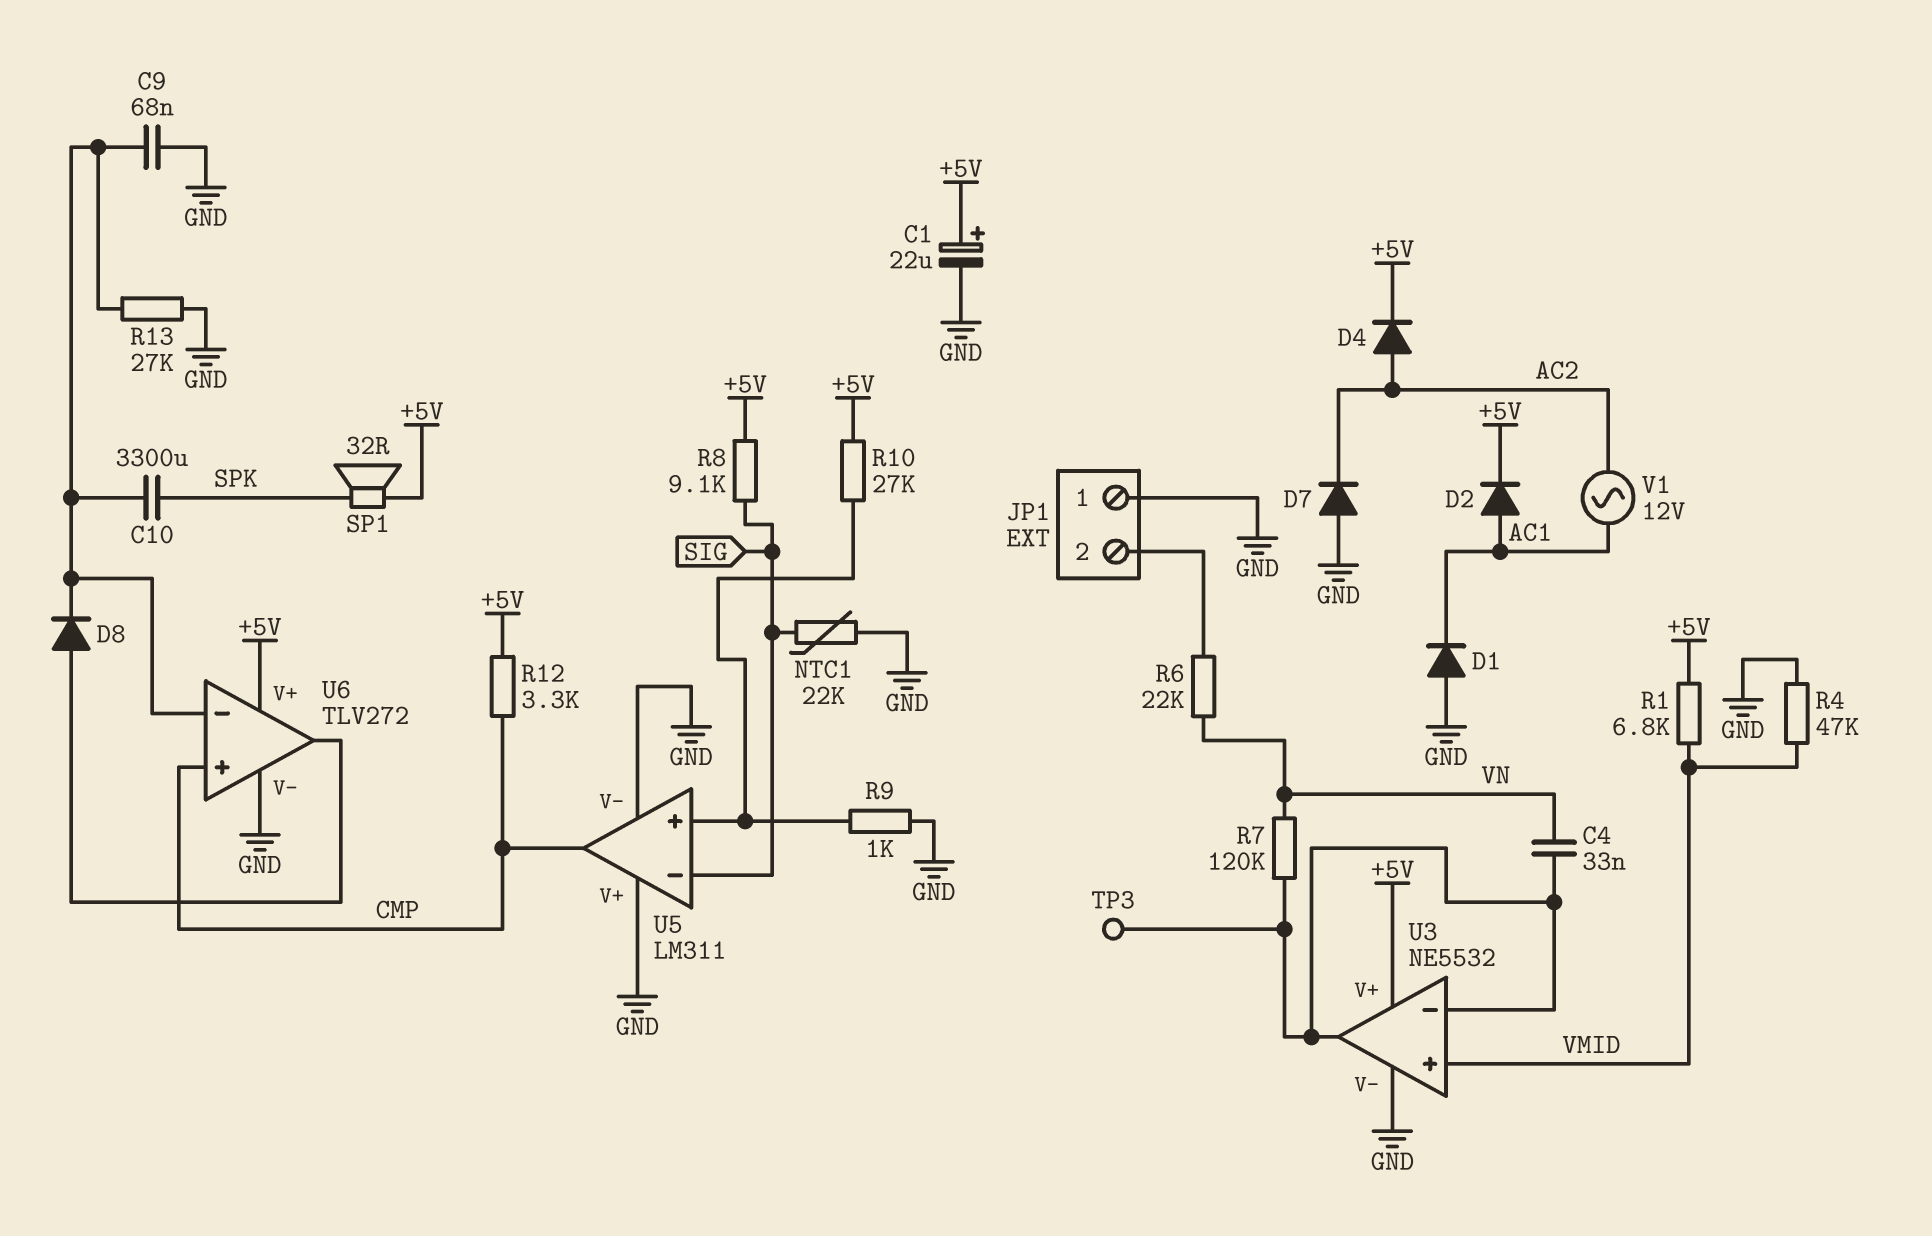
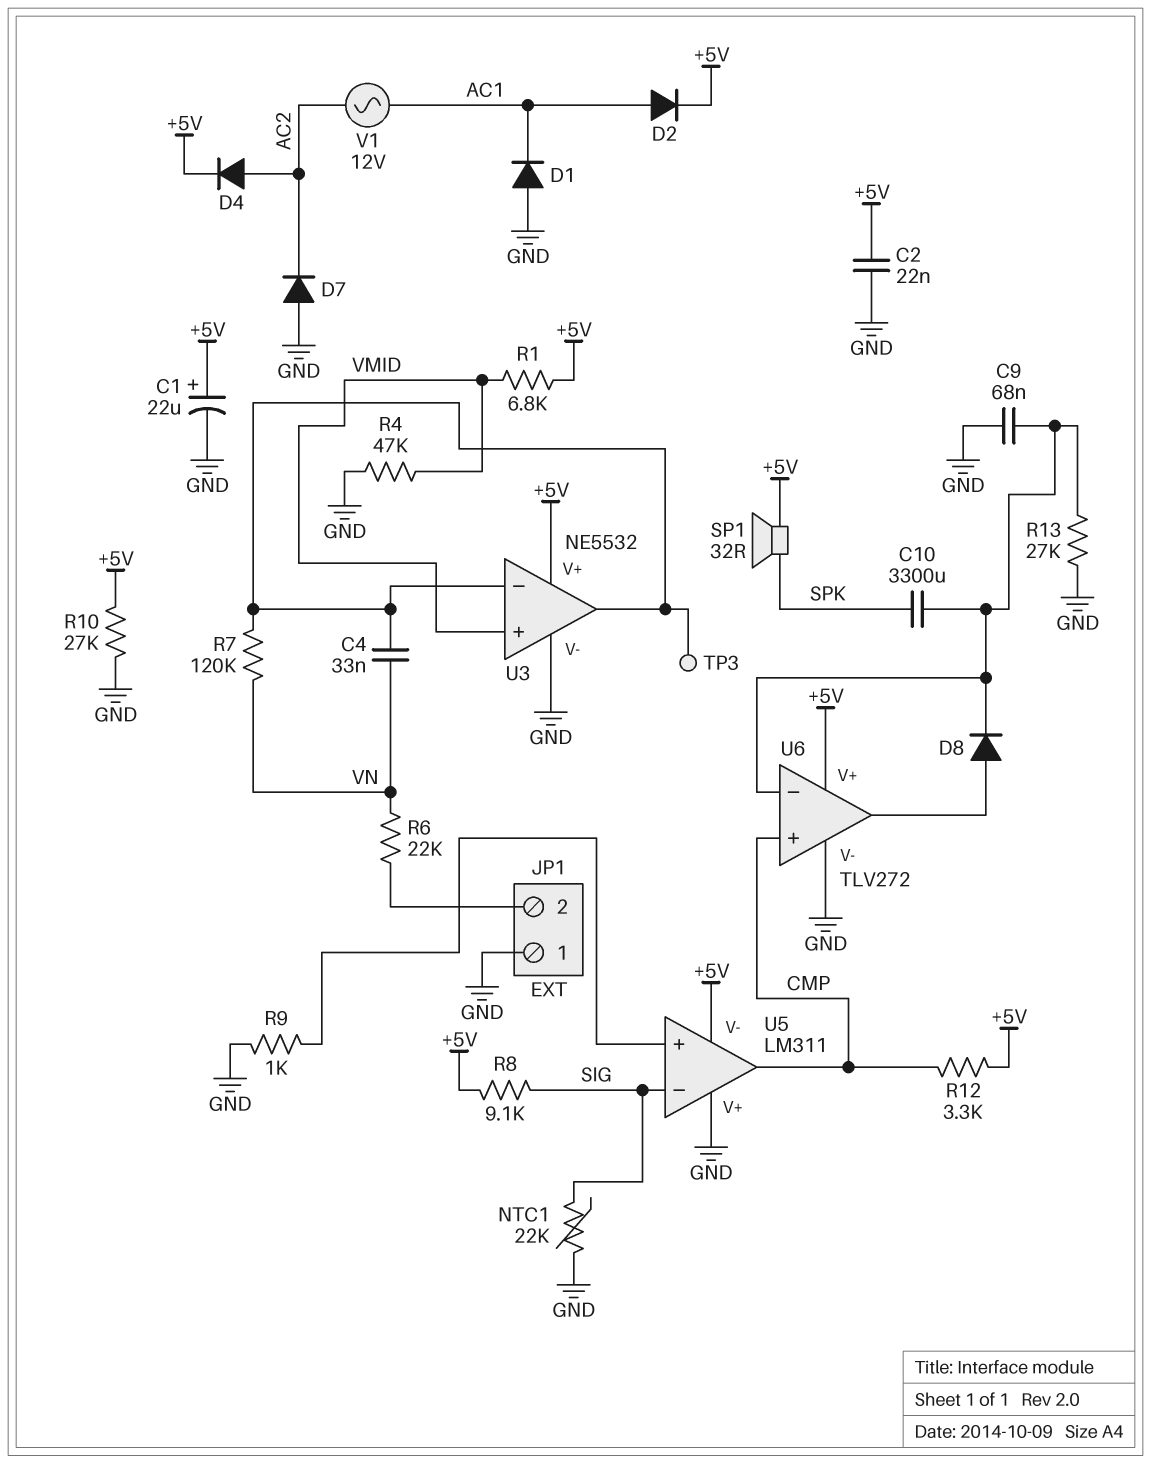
C2: none -> 22nF (+5V, GND)
R10: 27k (+5V, U5/in+) -> 27k (+5V, GND)
U5 pin V-: GND -> +5V

